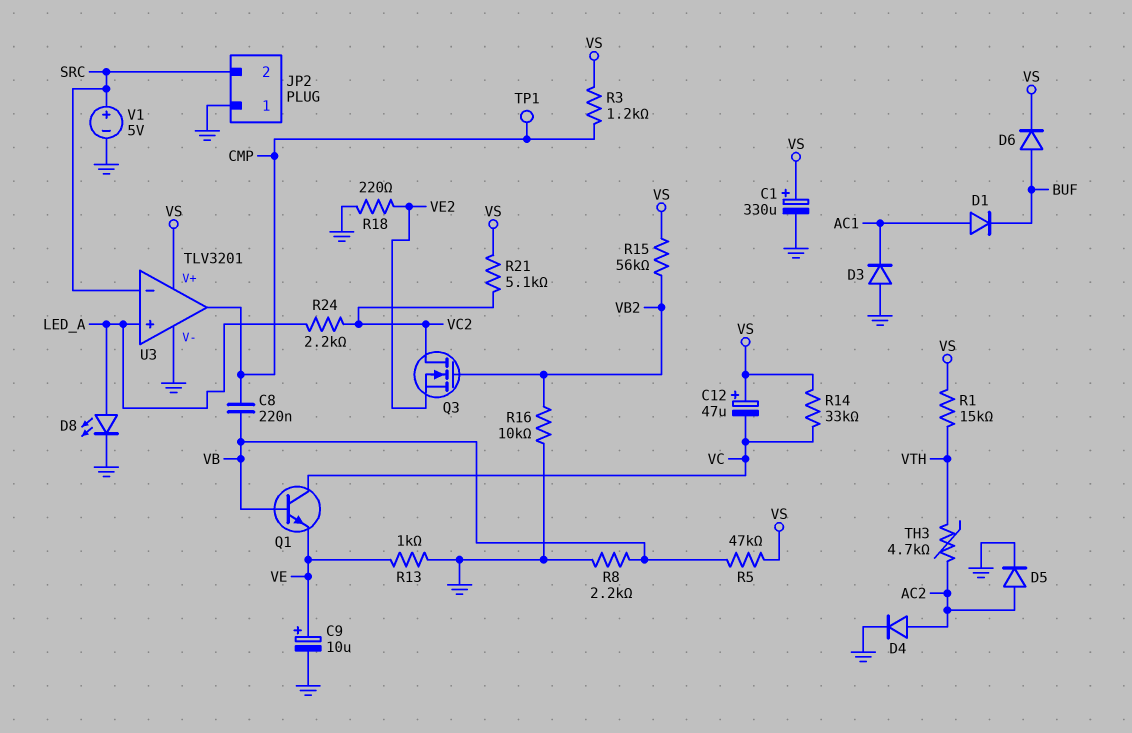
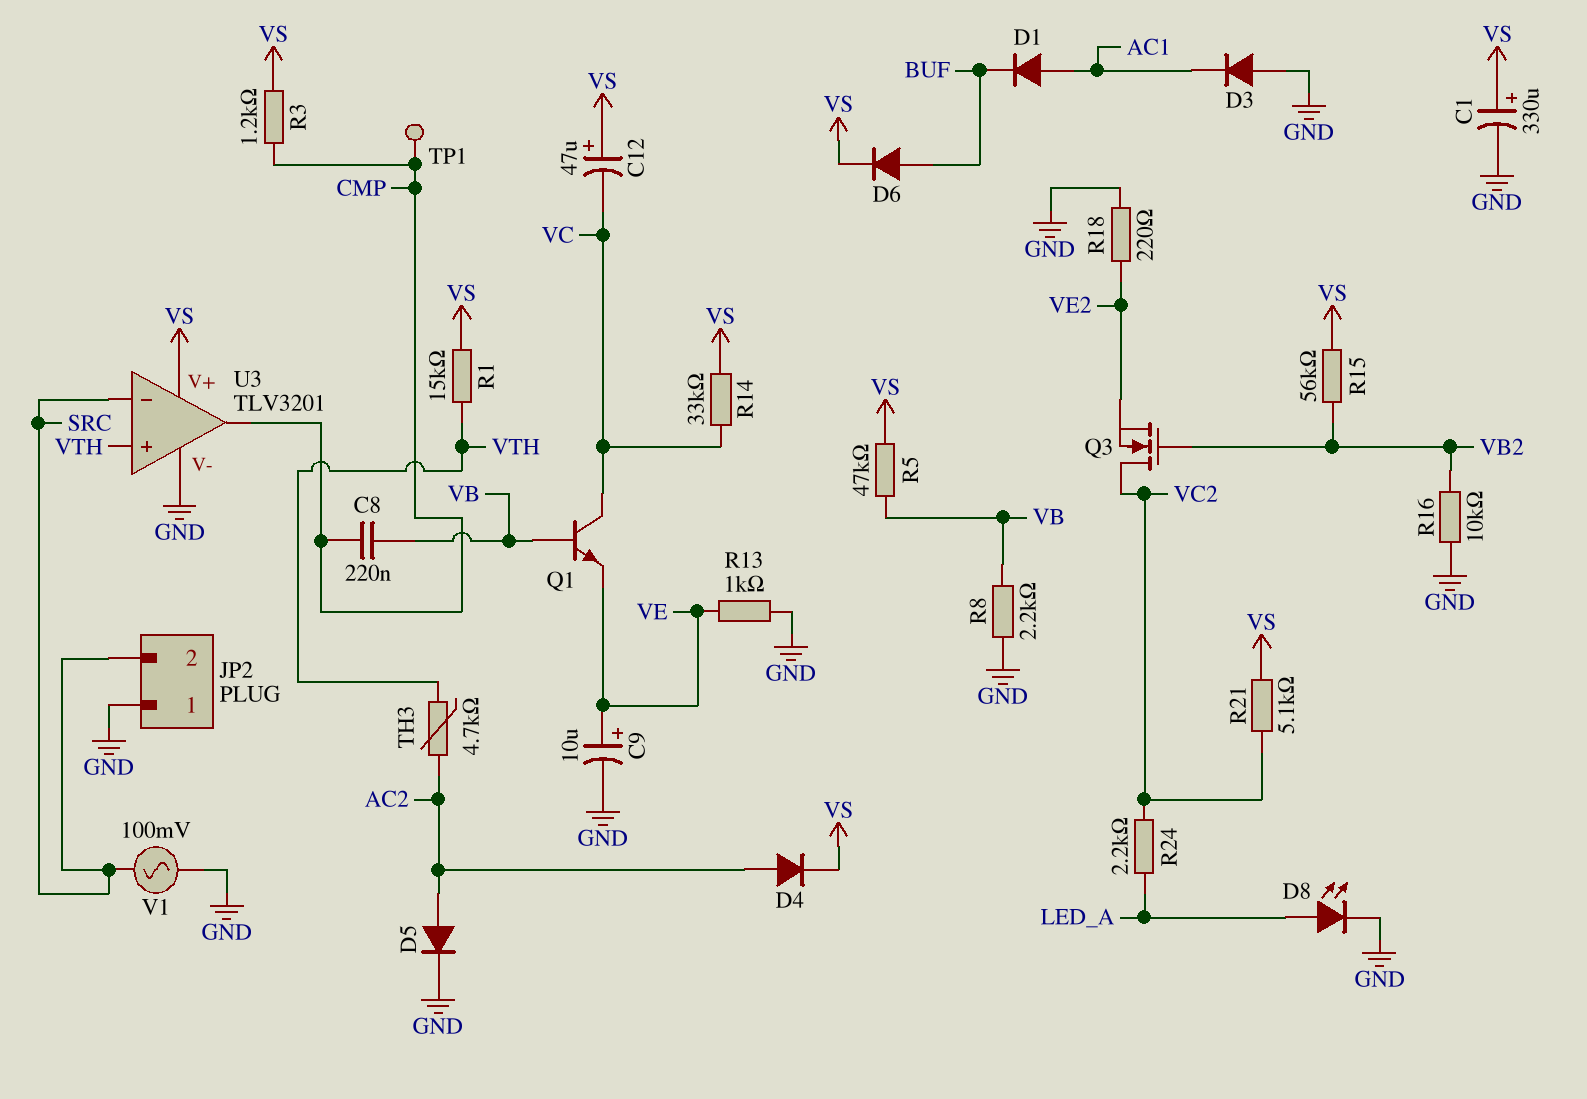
D4: diode (A AC2, K GND) -> diode (A AC2, K VS)
U3 pin in+: LED_A -> VTH
V1: 5V (plus SRC, minus GND) -> AC 100mV (GND, SRC)

